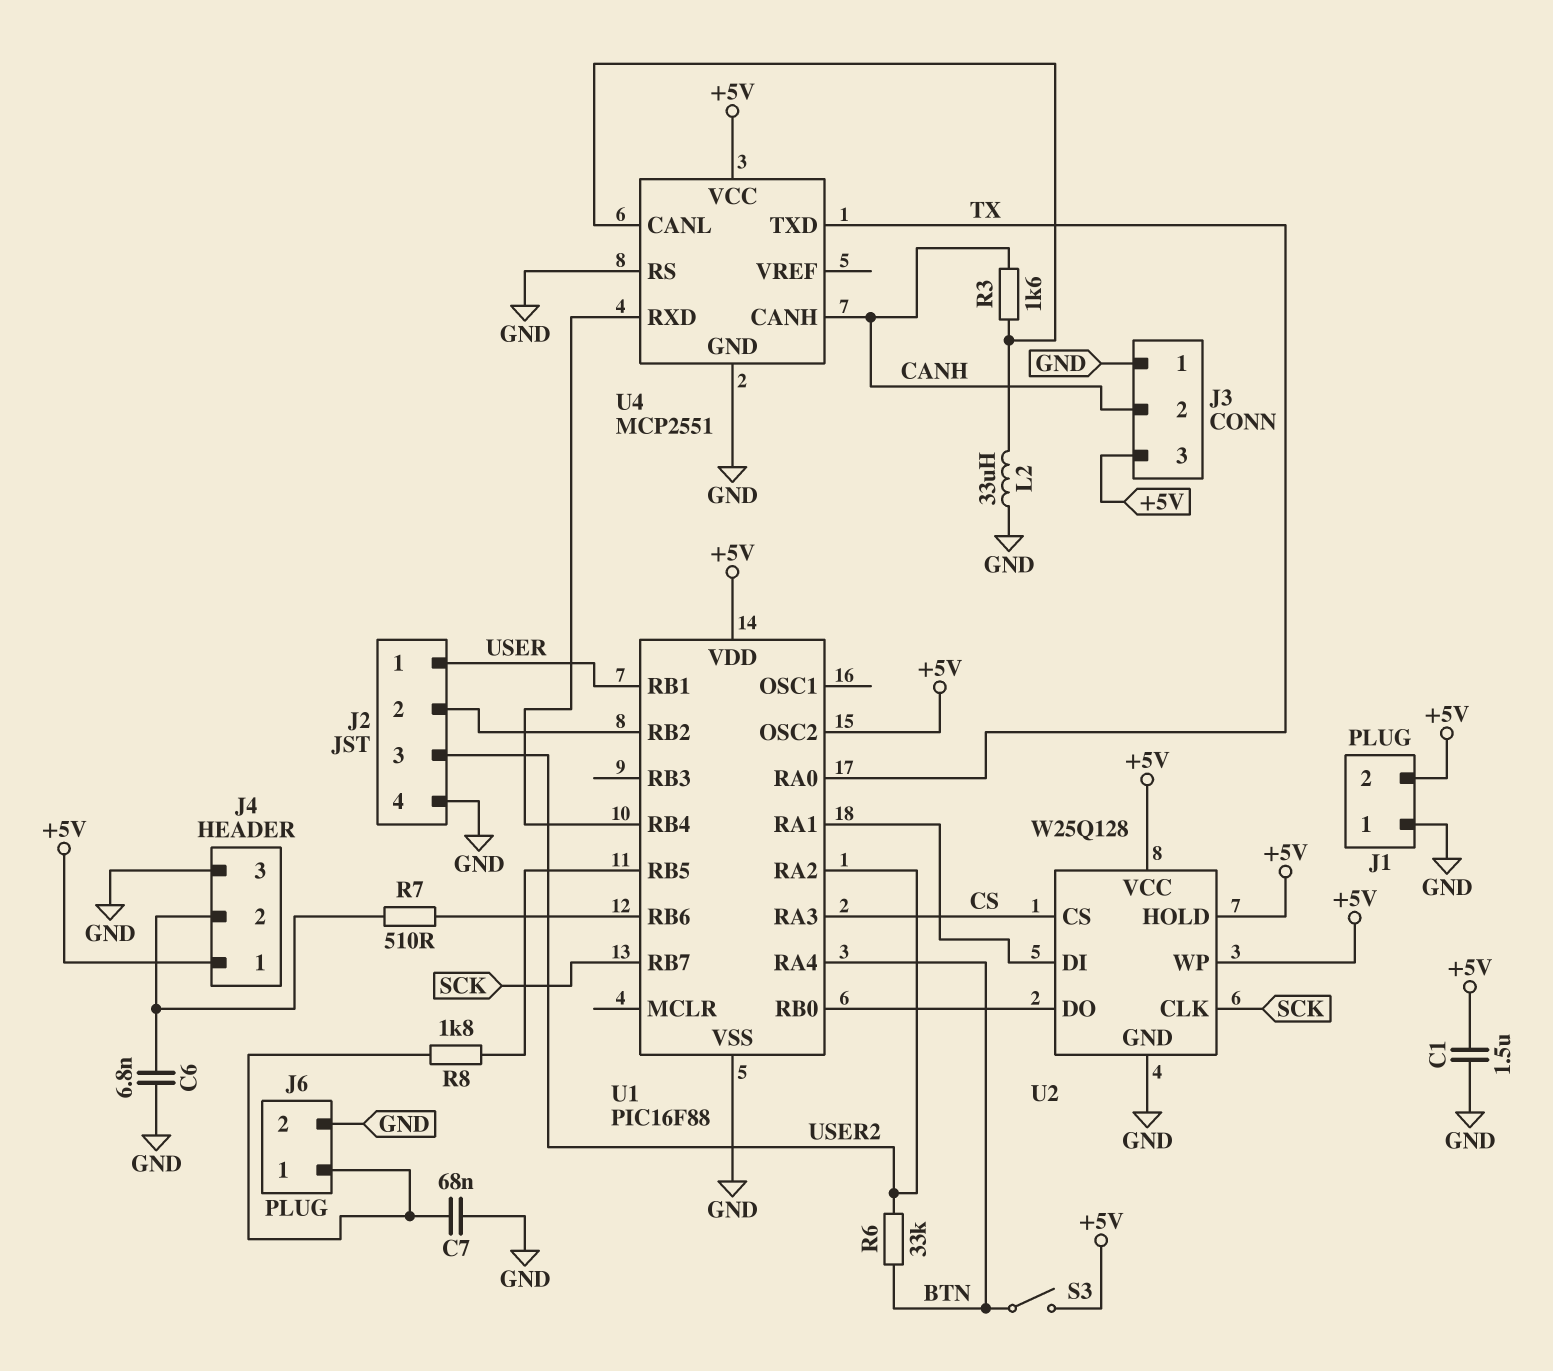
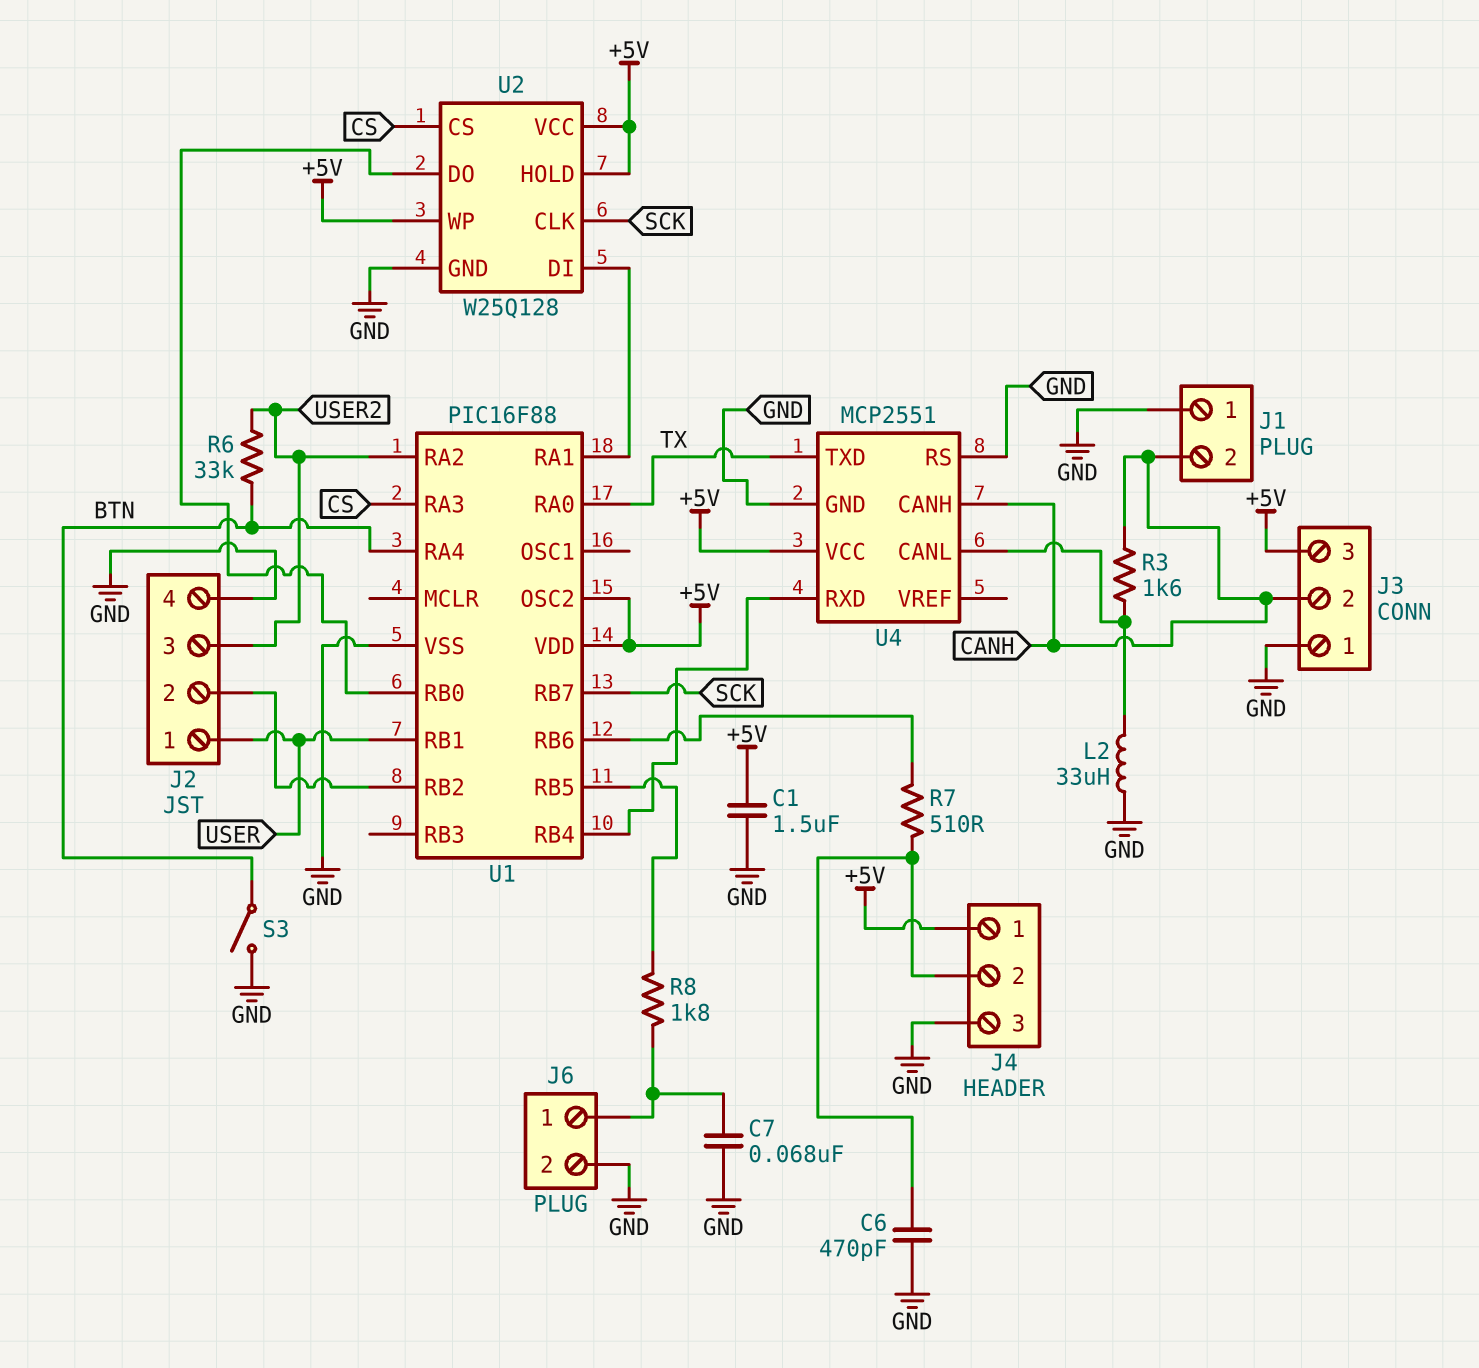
C6: 6.8nF (GND, J4/2) -> 470pF (GND, J4/2)
J1 pin 2: +5V -> CANH
S3: switch (+5V, BTN) -> switch (BTN, GND)

